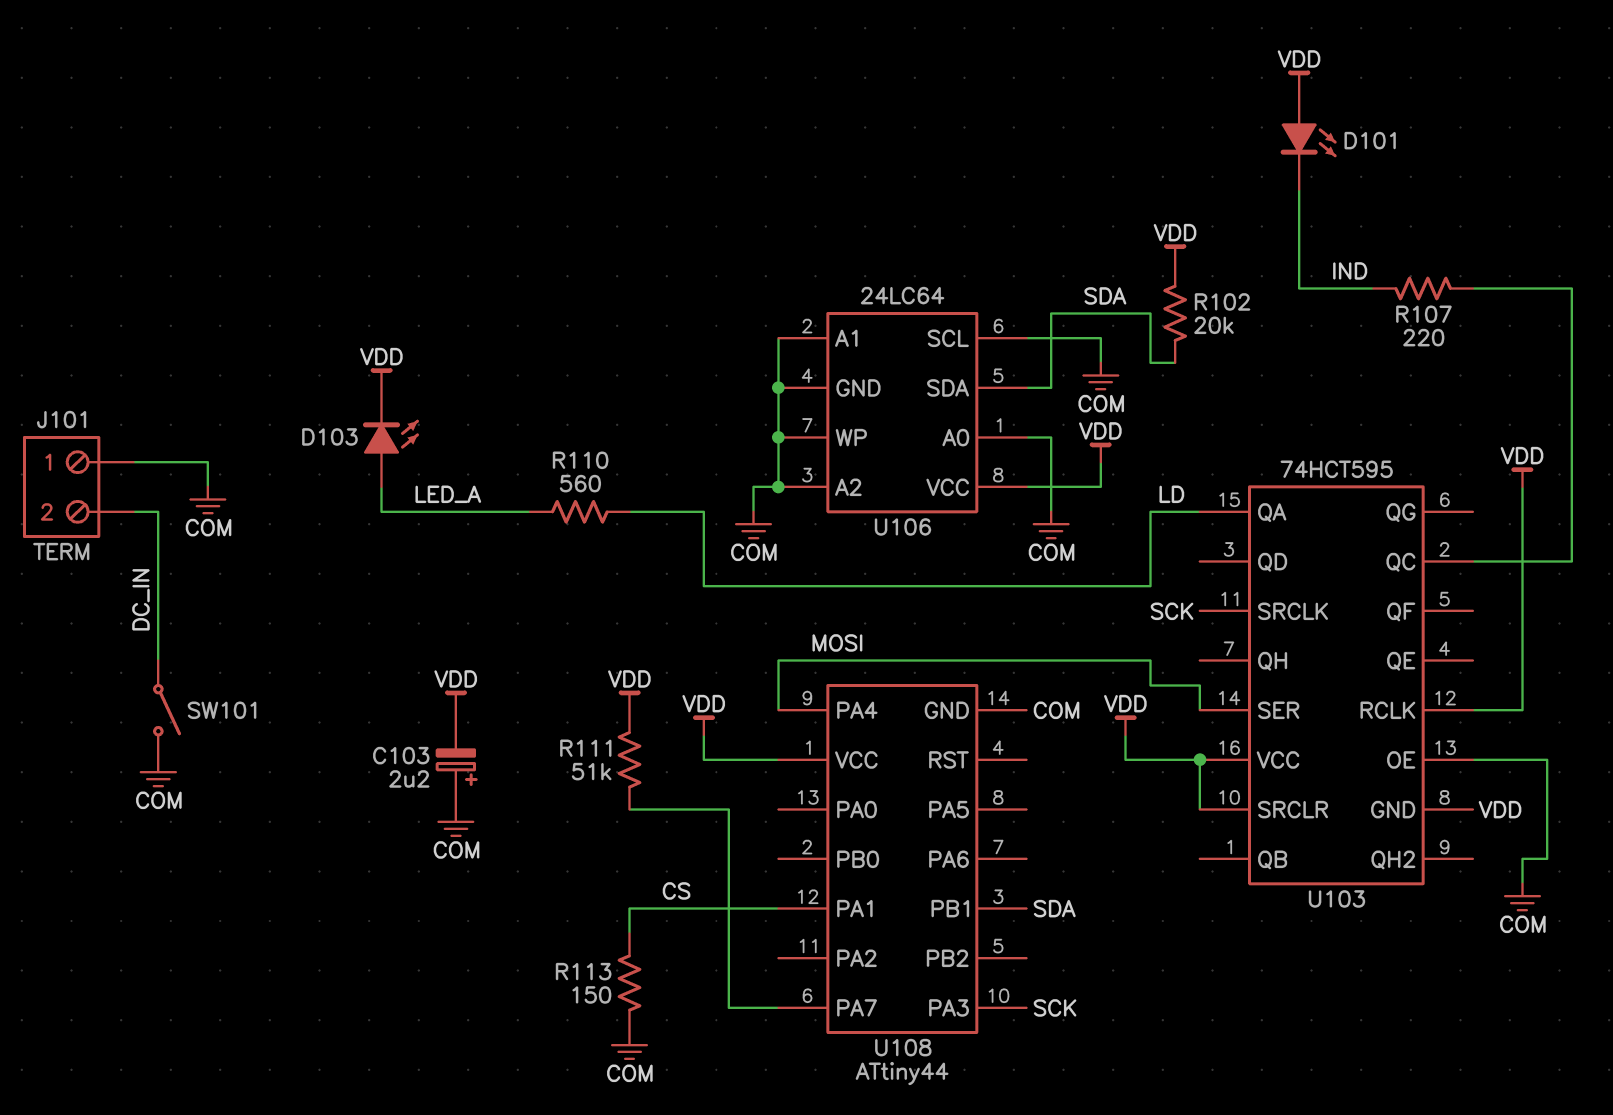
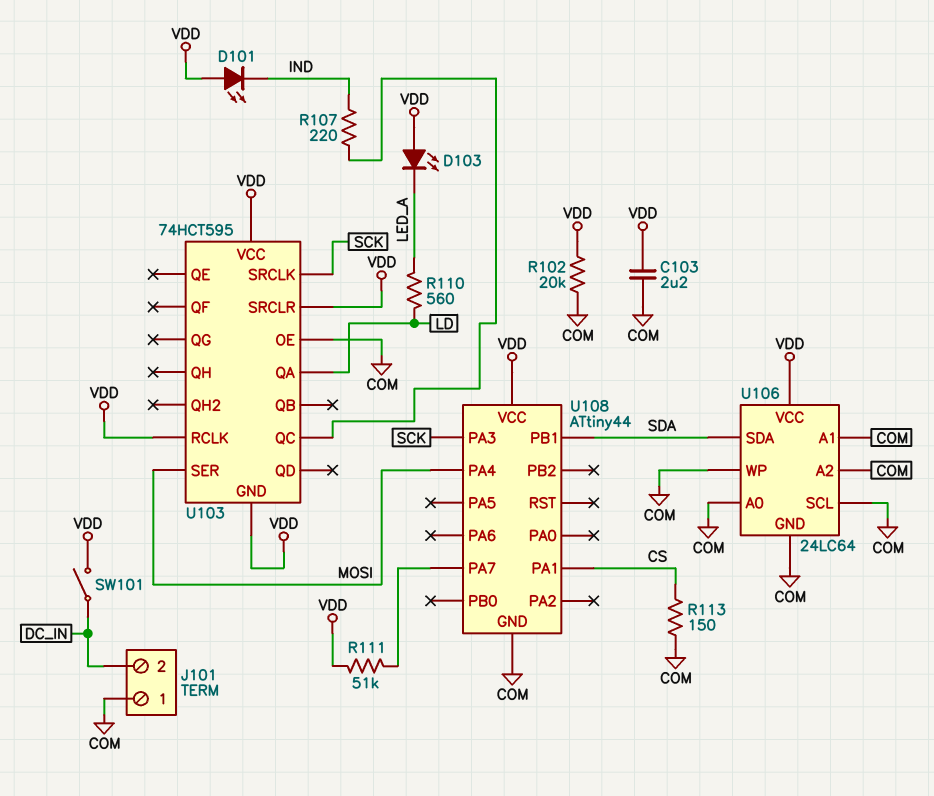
C103: 2.2uF (plus COM, minus VDD) -> 2.2uF (COM, VDD)
D103: LED (A LED_A, K VDD) -> LED (A VDD, K LED_A)
R102: 20k (SDA, VDD) -> 20k (COM, VDD)
SW101: switch (COM, DC_IN) -> switch (DC_IN, VDD)

